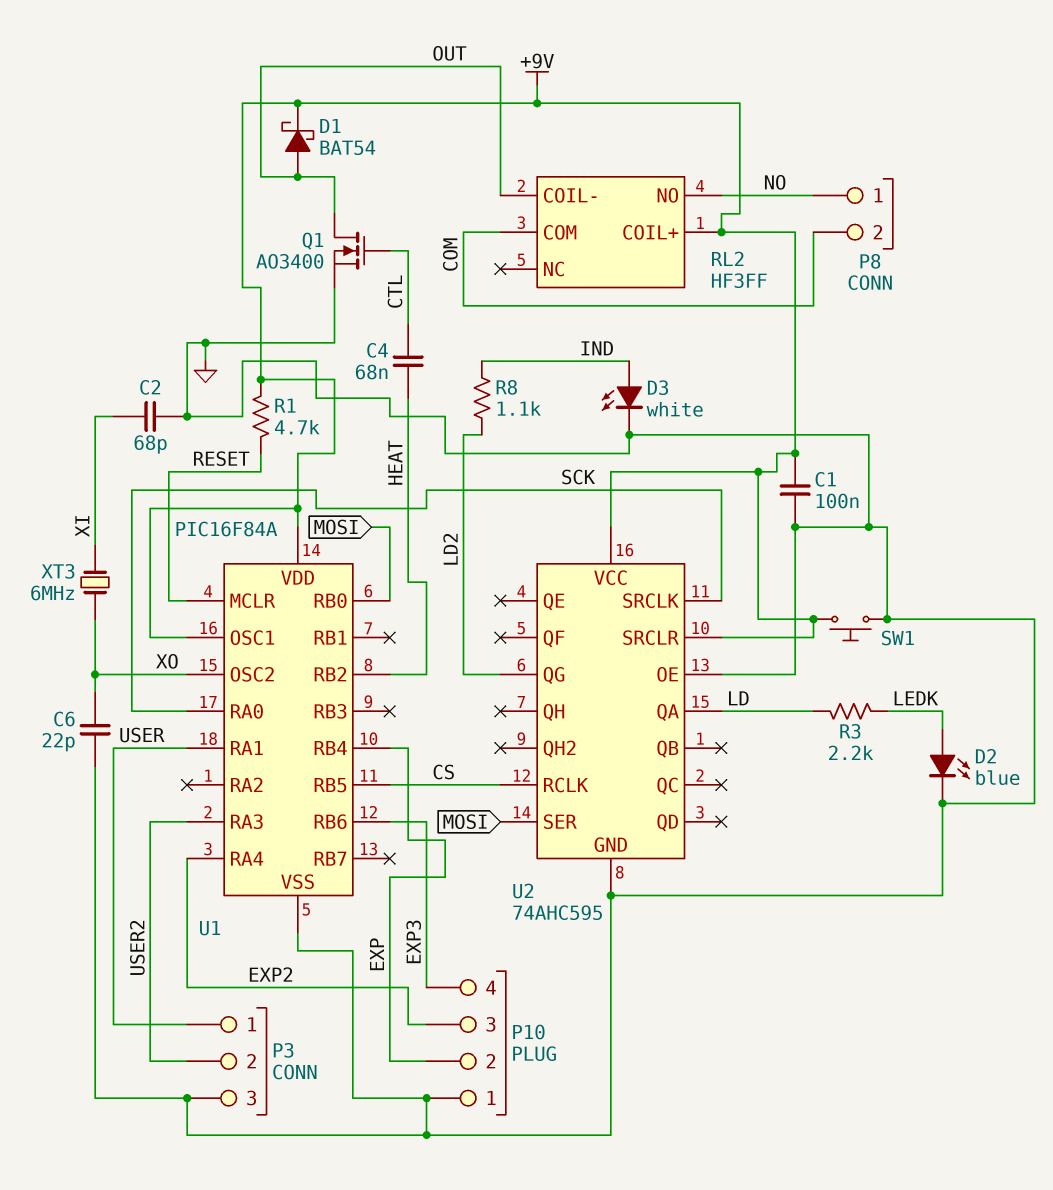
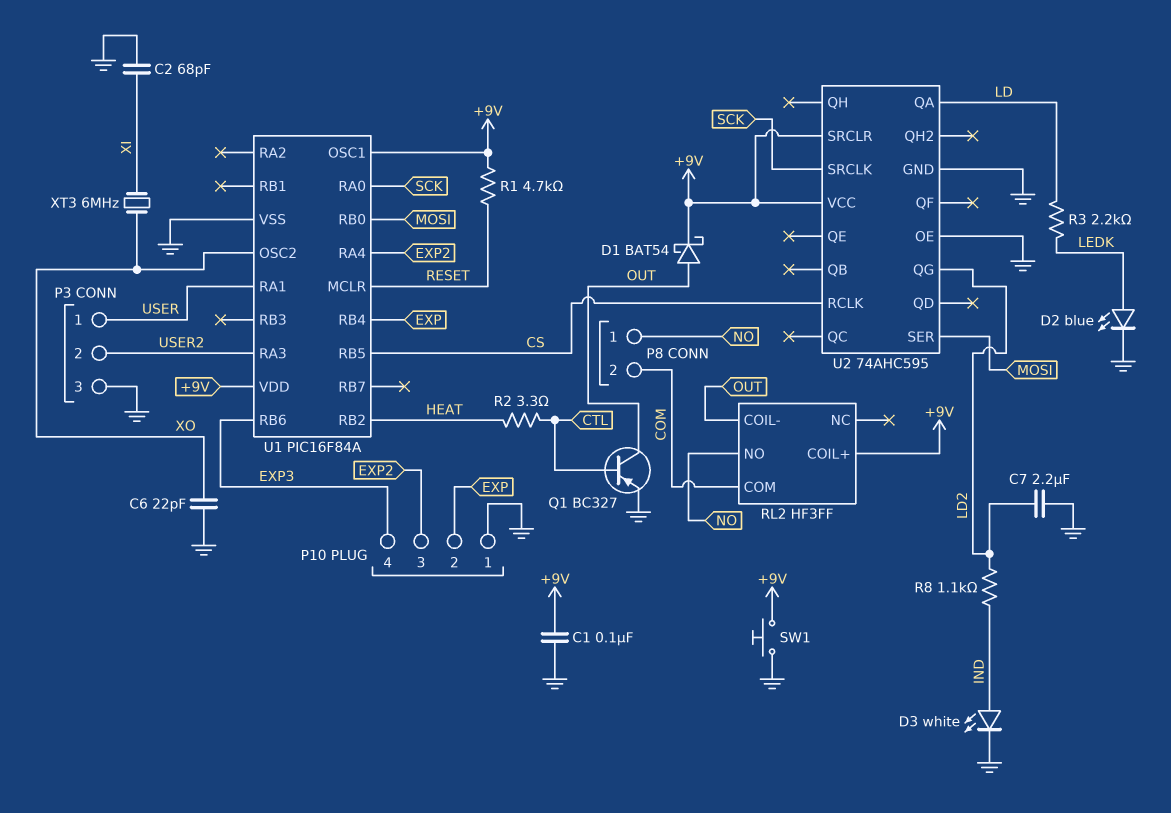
C4: 68nF (CTL, HEAT) -> none
C7: none -> 2.2uF (GND, LD2)
Q1: NMOS AO3400 (G CTL, D OUT, S GND) -> PNP BC327 (B CTL, C OUT, E GND)
R2: none -> 3.3 (CTL, HEAT)

